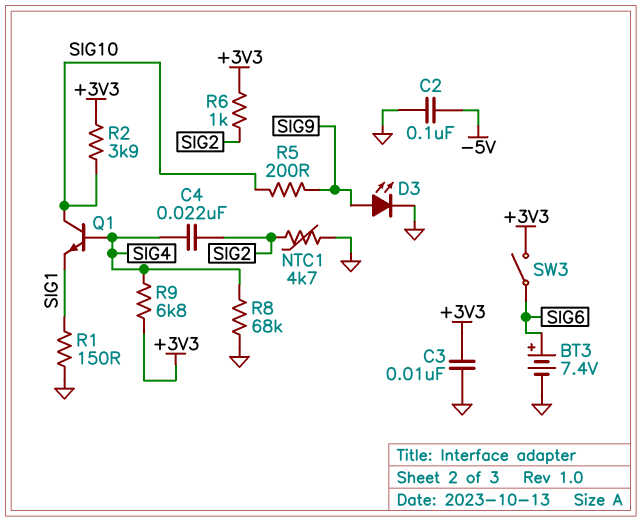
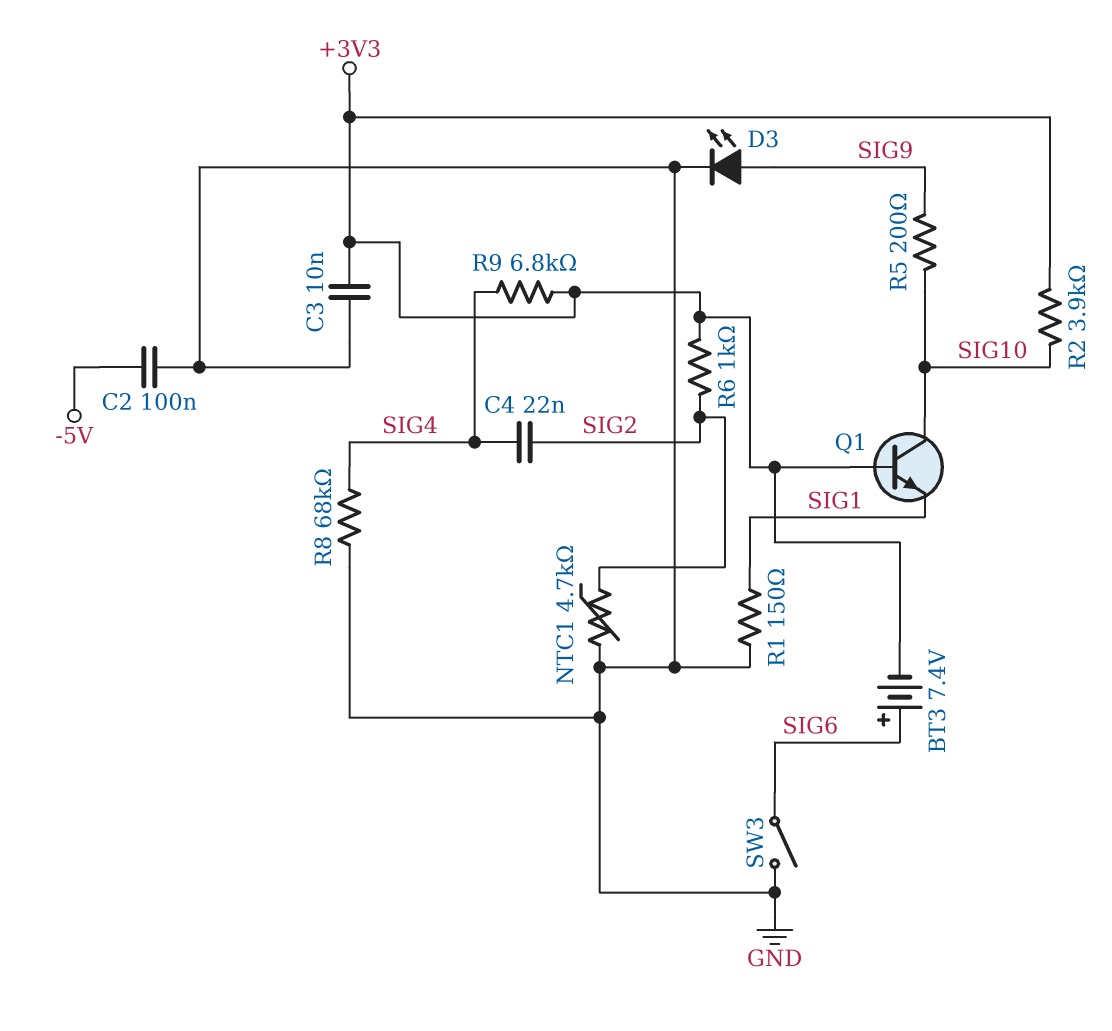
BT3: 7.4V (plus SIG6, minus GND) -> 7.4V (plus SIG6, minus +3V3)
Q1: NPN (B SIG4, C SIG10, E SIG1) -> NPN (B +3V3, C SIG10, E SIG1)
SW3: switch (+3V3, SIG6) -> switch (GND, SIG6)

